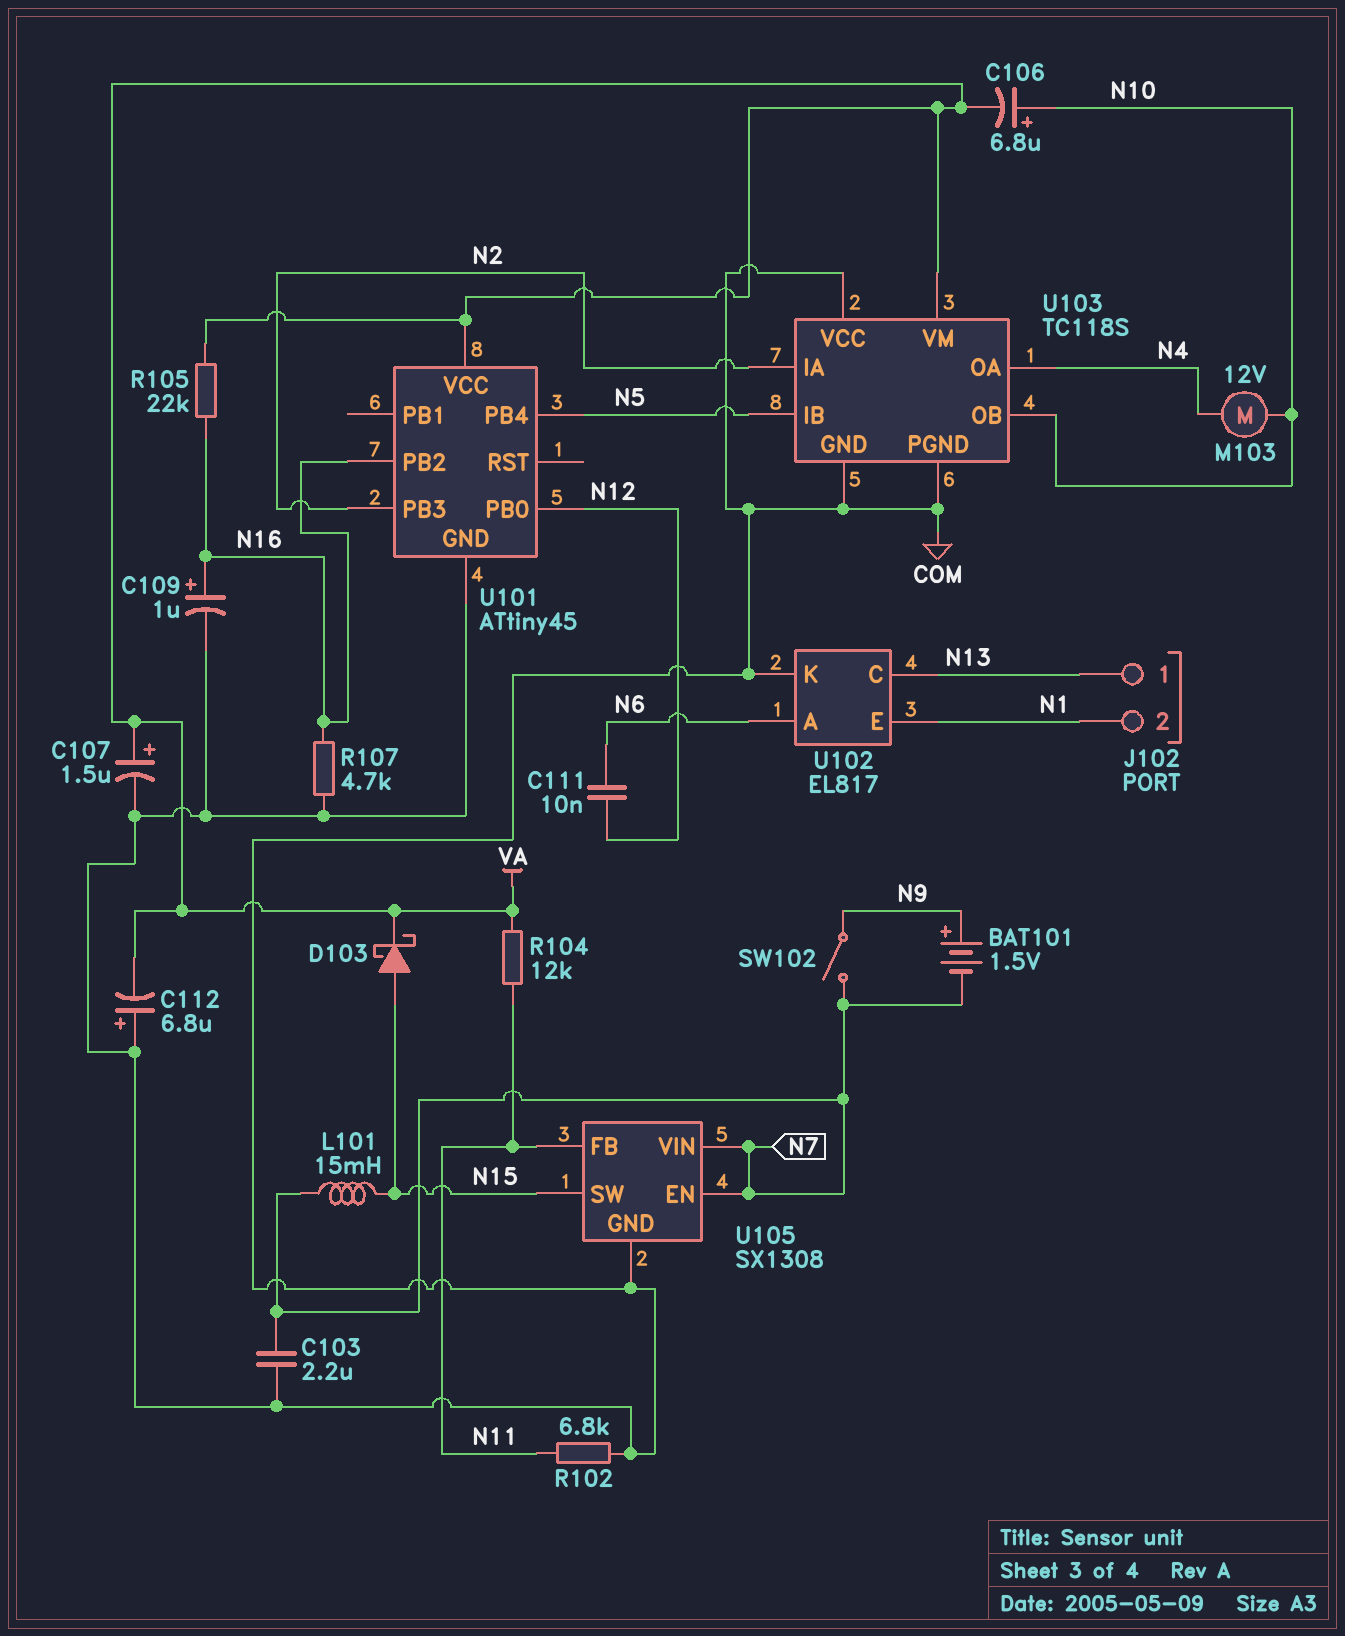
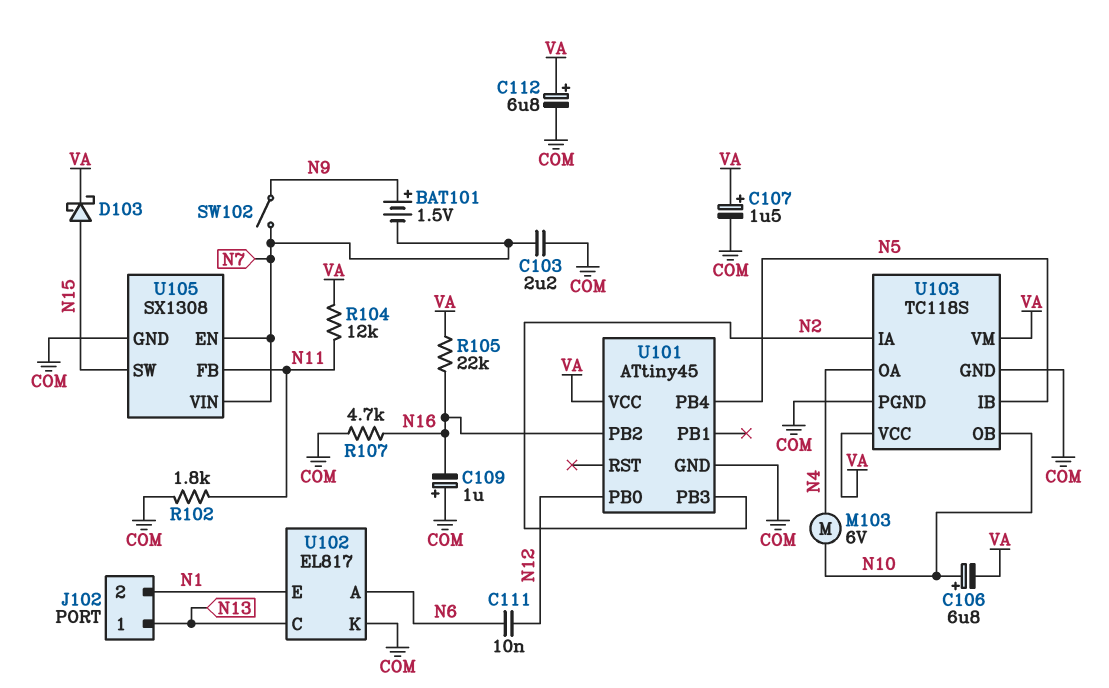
C109: 1uF (plus N16, minus COM) -> 1uF (plus COM, minus N16)
C112: 6.8uF (plus COM, minus VA) -> 6.8uF (plus VA, minus COM)
L101: 15mH (N7, N15) -> none
M103: motor 12V (N4, N10) -> motor 6V (N4, N10)
R102: 6.8k (COM, N11) -> 1.8k (COM, N11)
U103 pin VCC: COM -> VA

